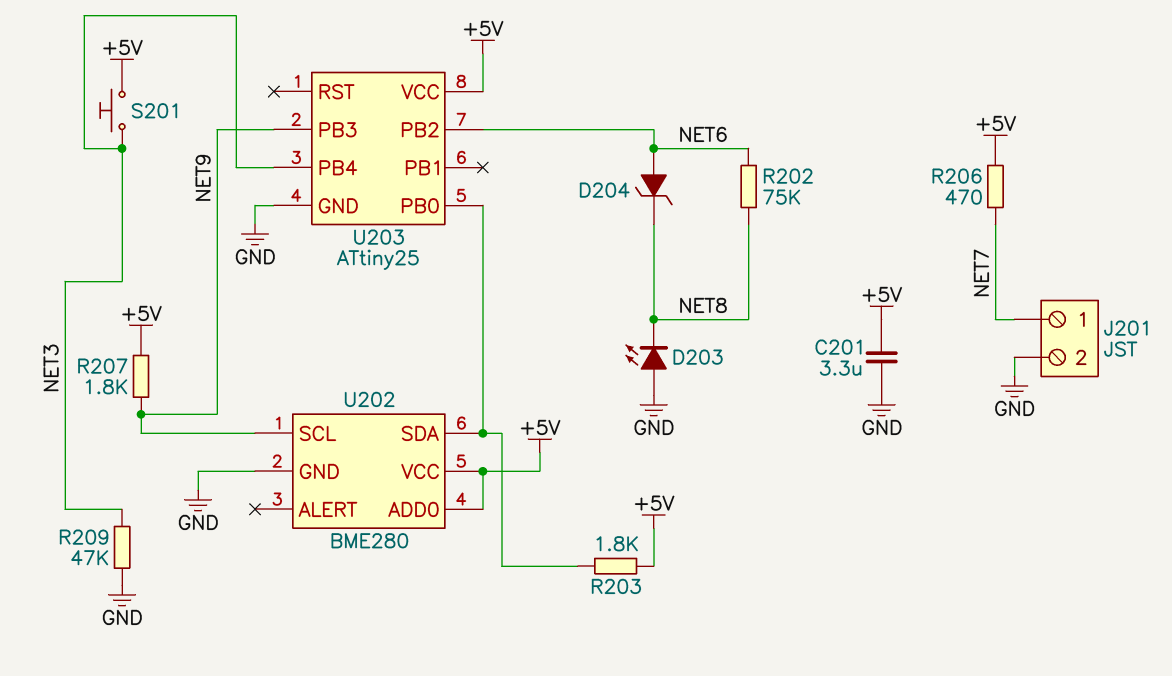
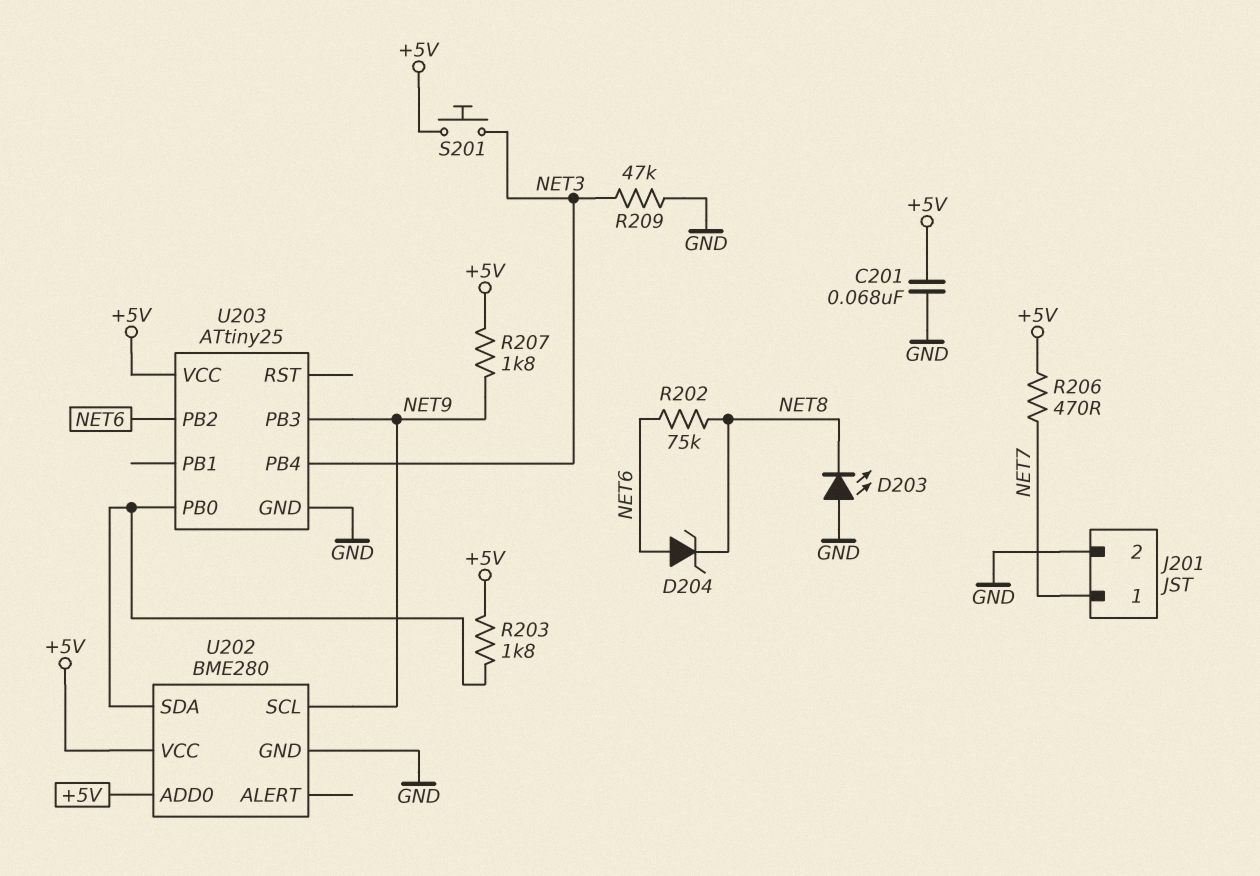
C201: 3.3uF (+5V, GND) -> 68nF (+5V, GND)

